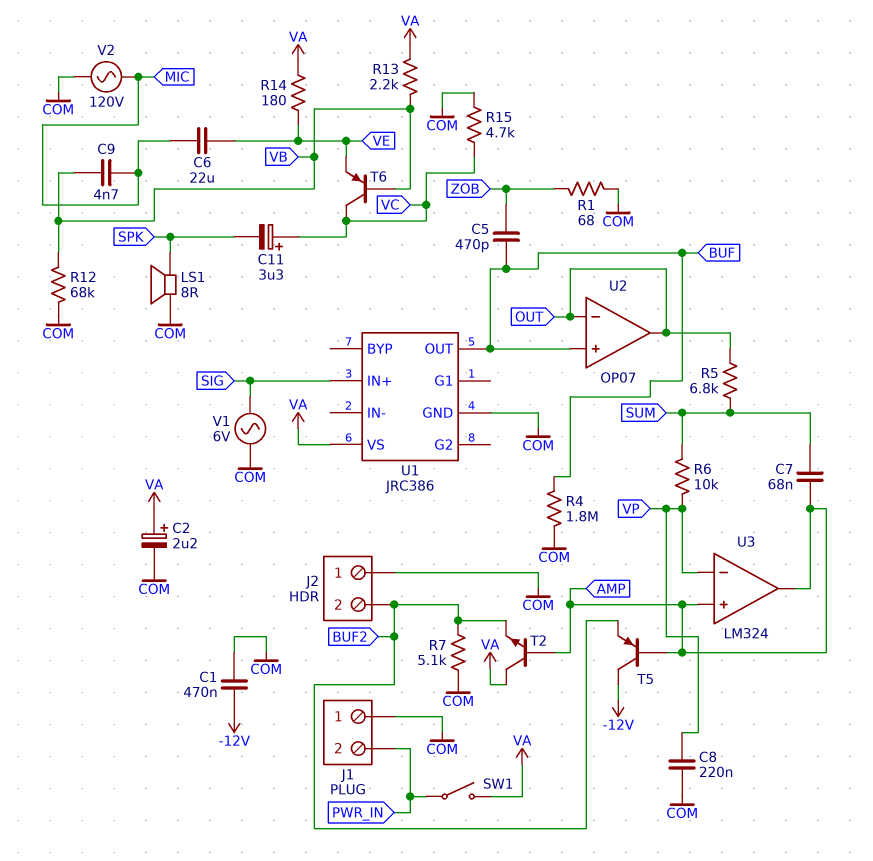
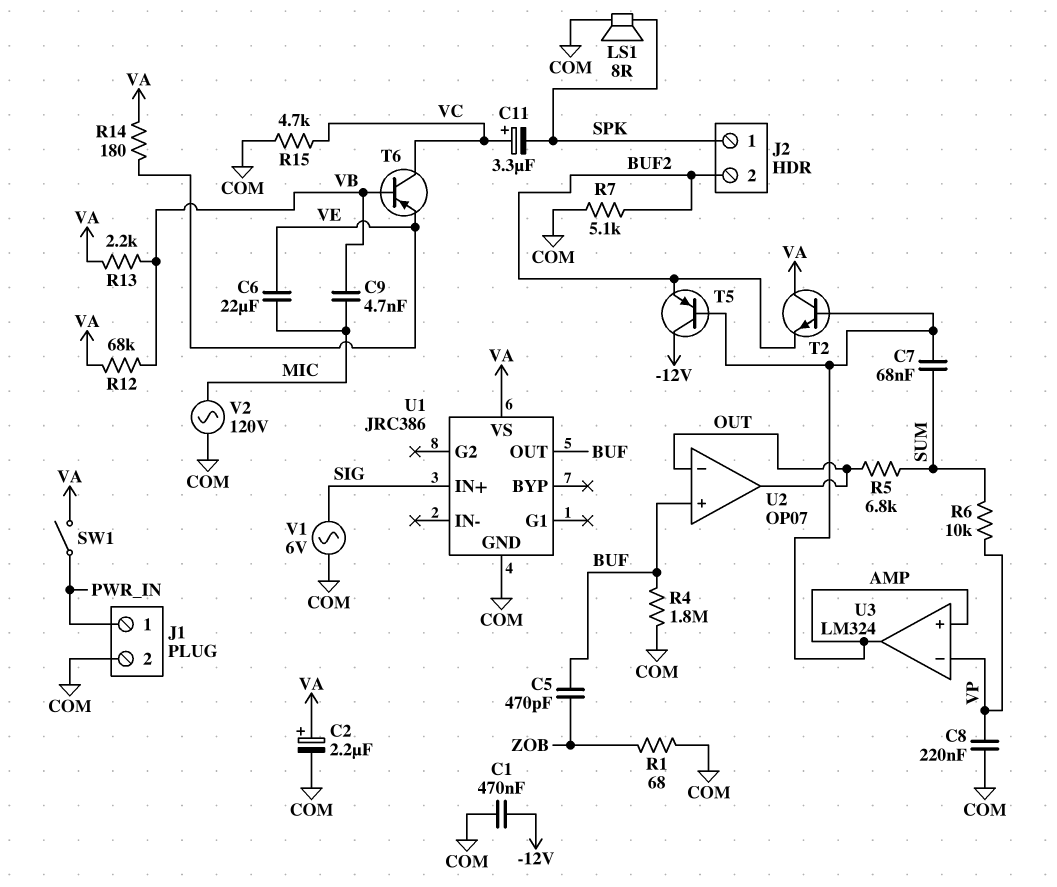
J1 pin 1: COM -> PWR_IN
J1 pin 2: PWR_IN -> COM
J2 pin 1: COM -> SPK
R12: 68k (COM, VB) -> 68k (VA, VB)

